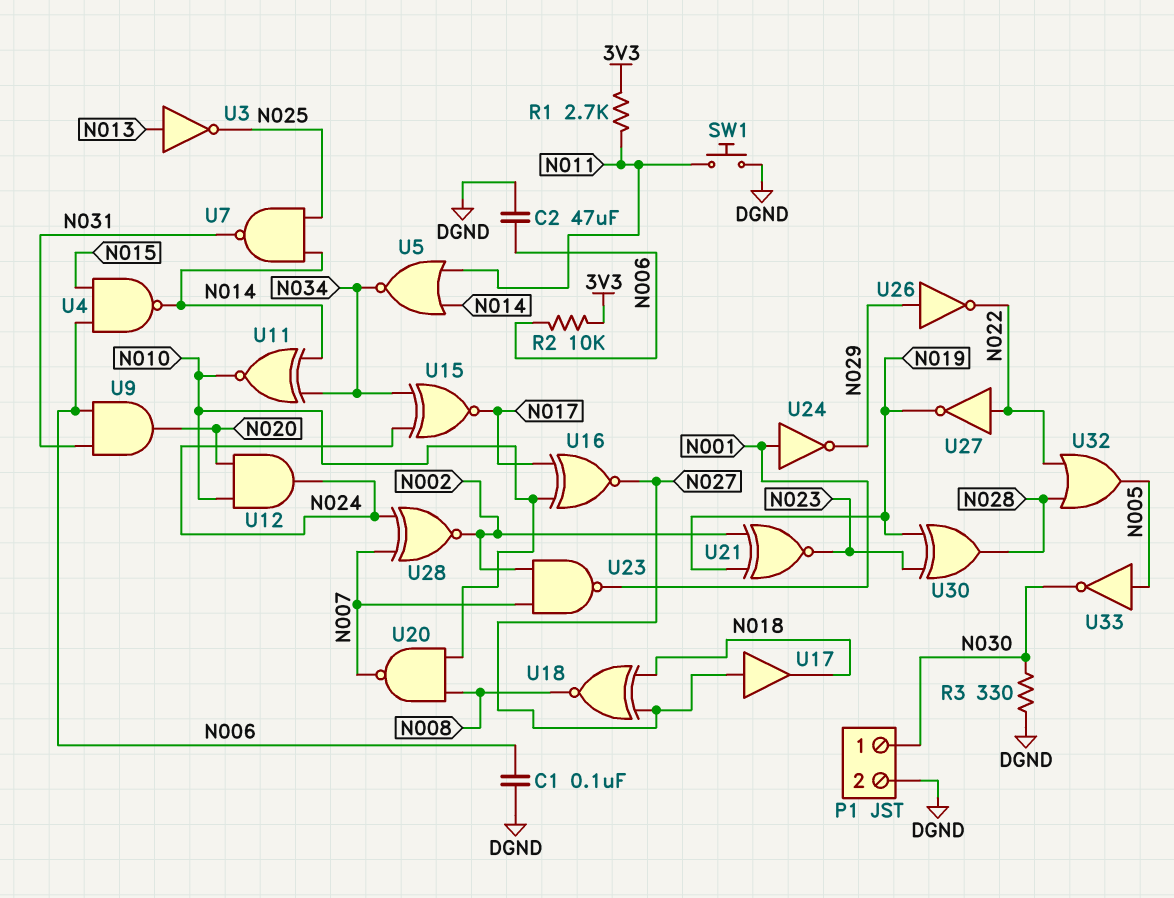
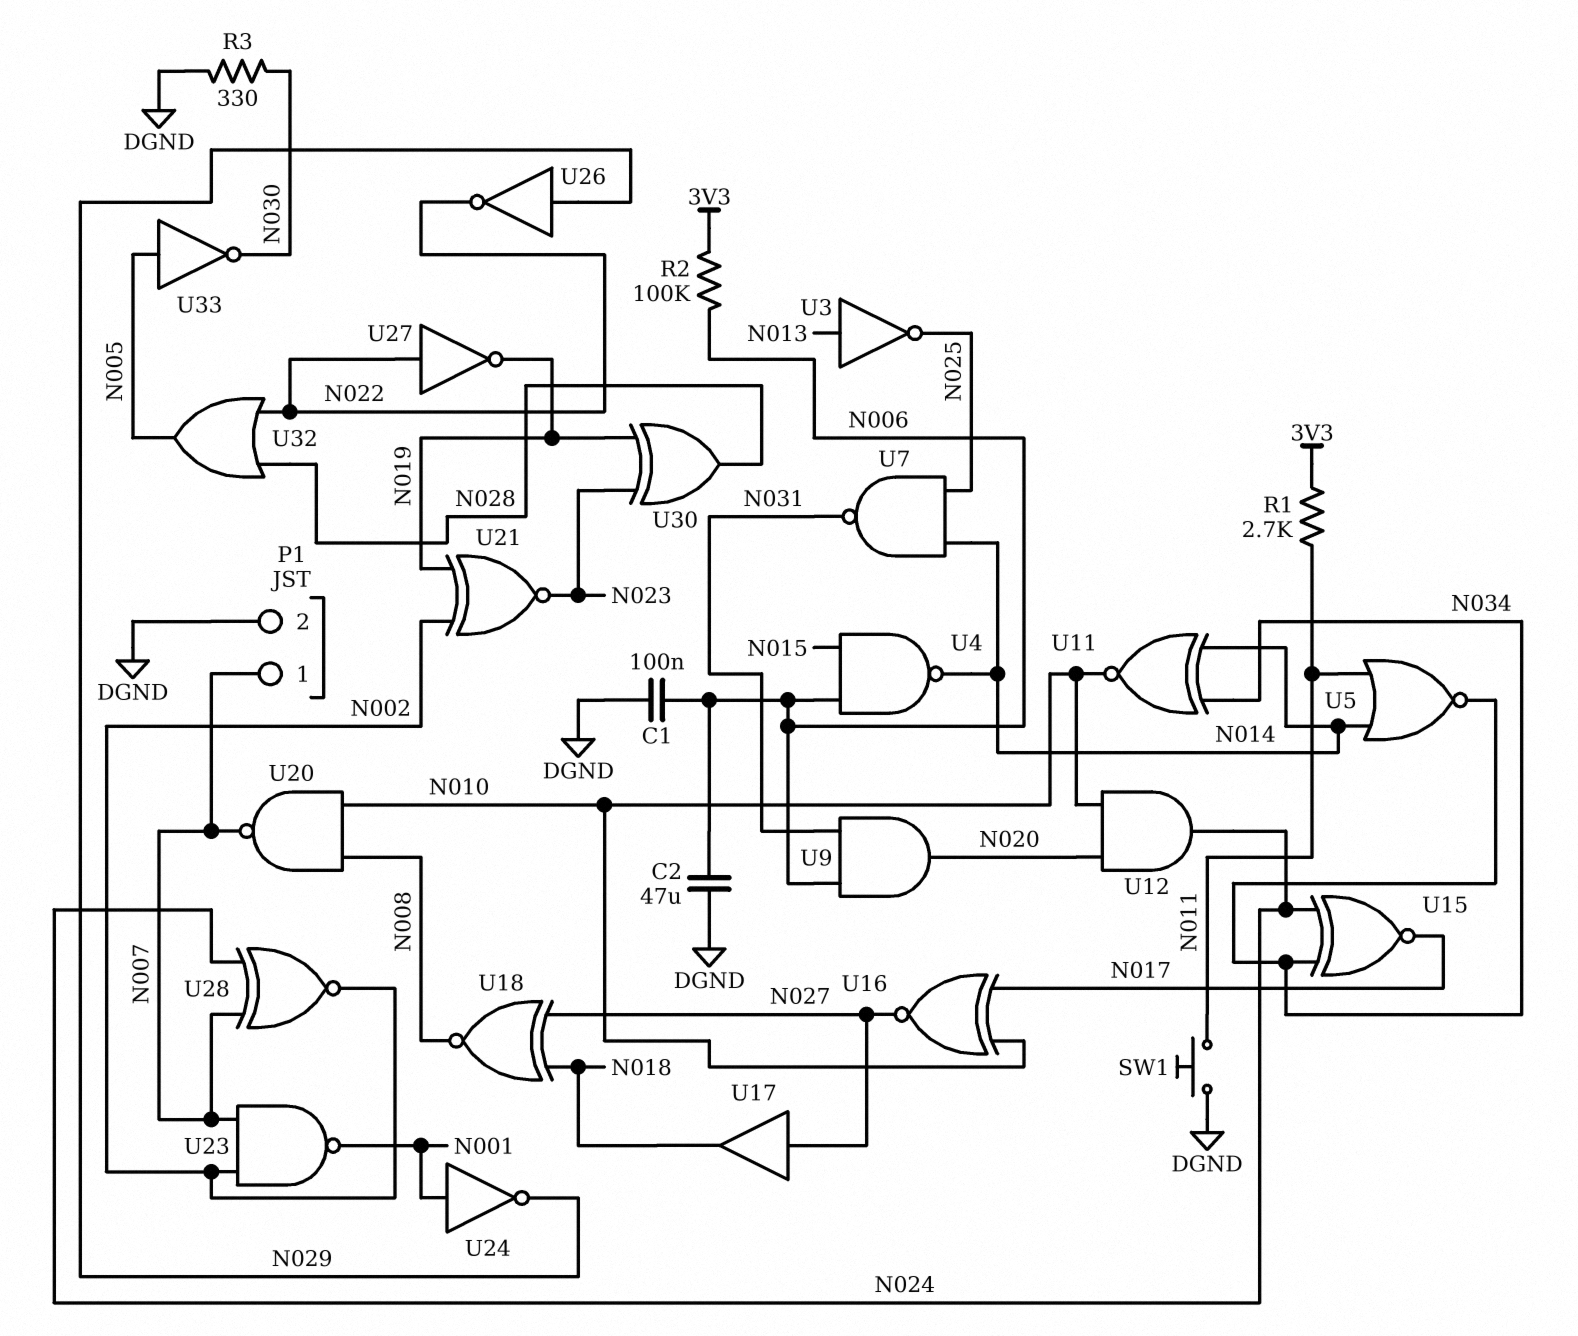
P1 pin 1: N030 -> N007
R2: 10k (3V3, N006) -> 100k (3V3, N006)

